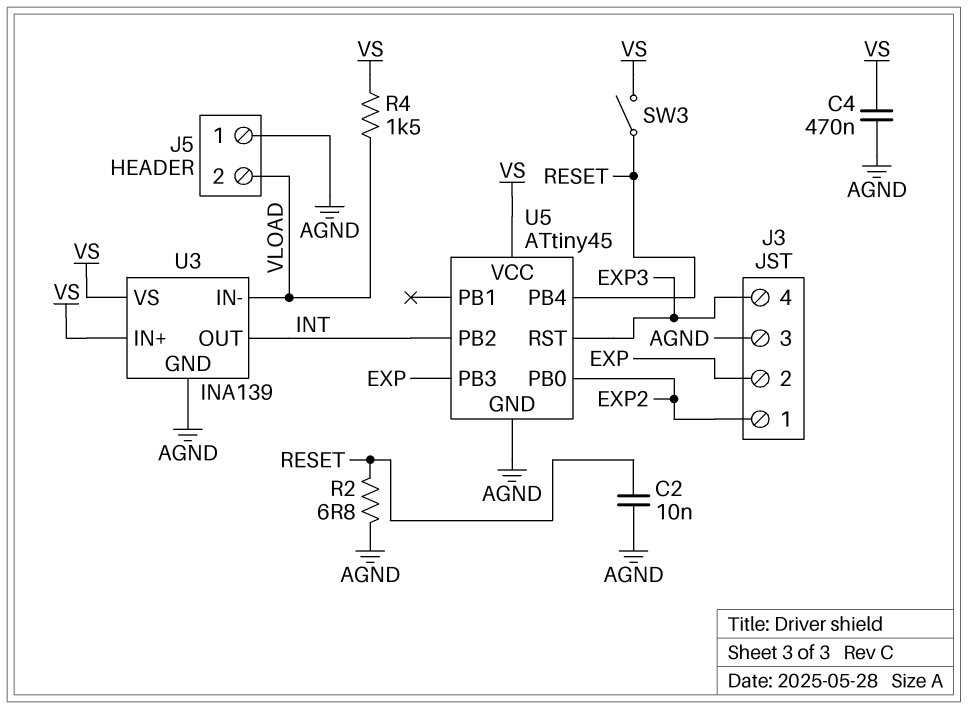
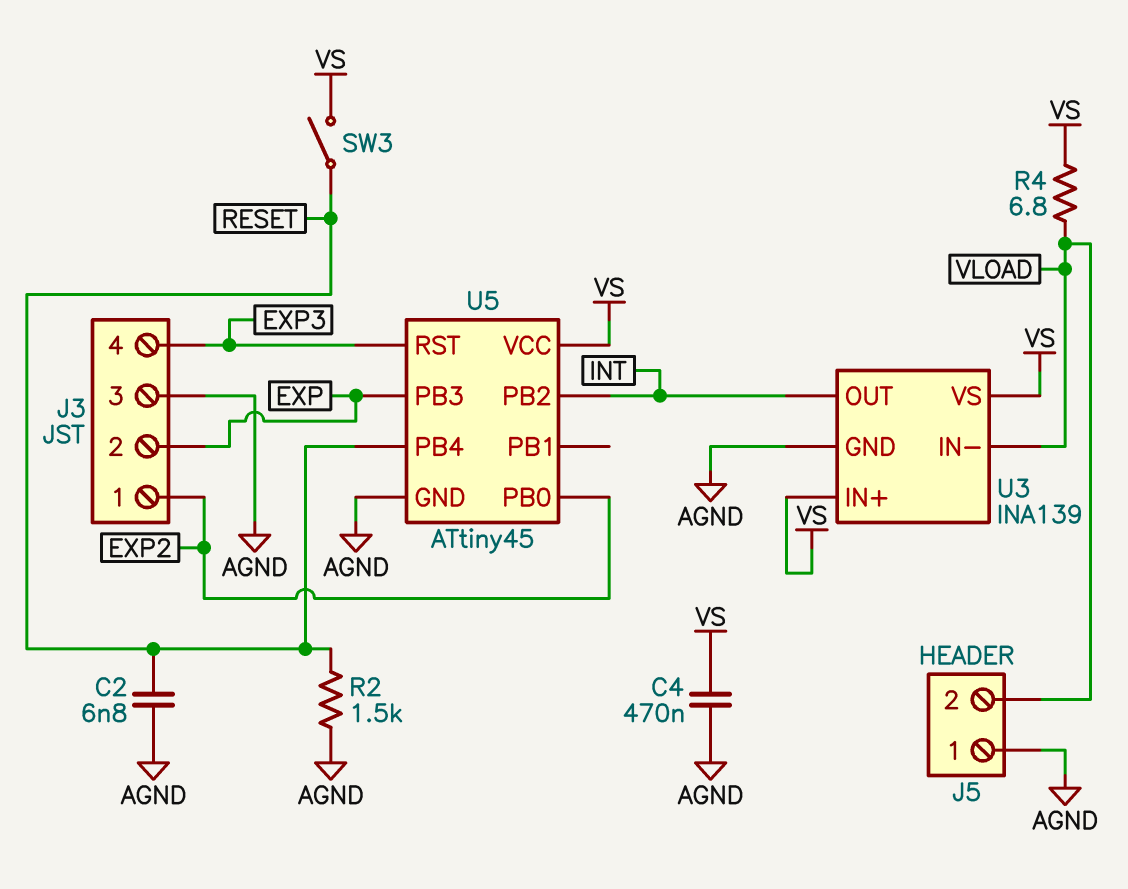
C2: 10nF (AGND, RESET) -> 6.8nF (AGND, RESET)
R2: 6.8 (AGND, RESET) -> 1.5k (AGND, RESET)
R4: 1.5k (VLOAD, VS) -> 6.8 (VLOAD, VS)

